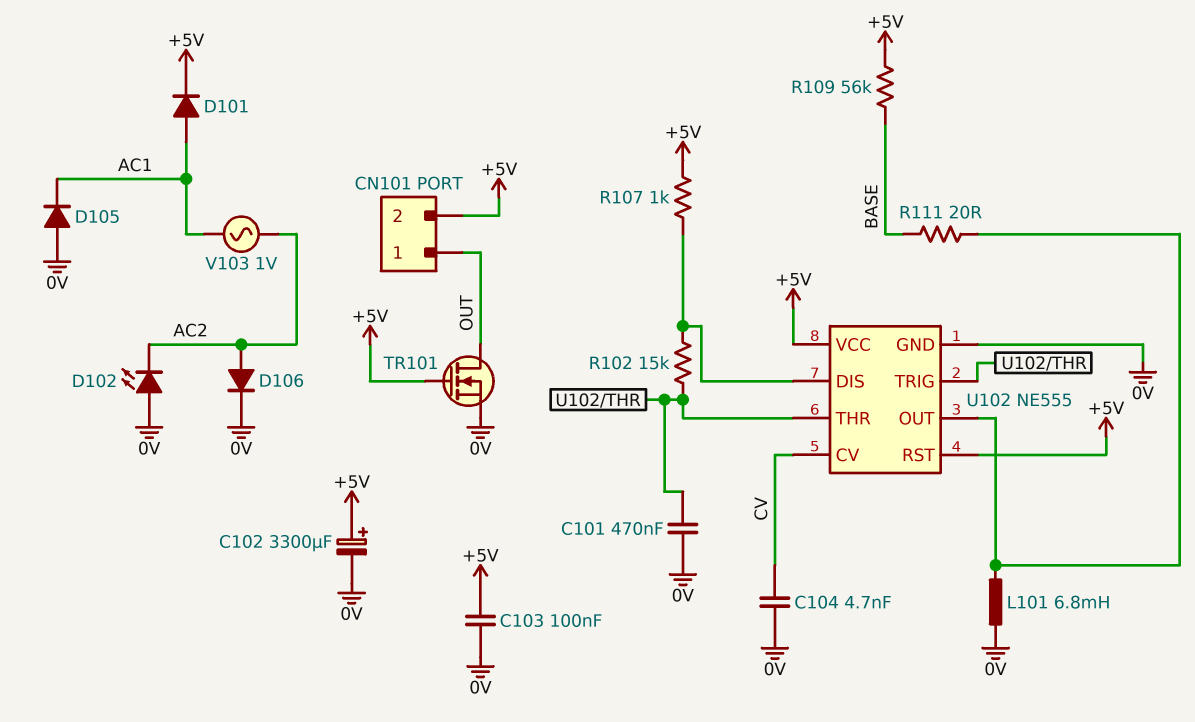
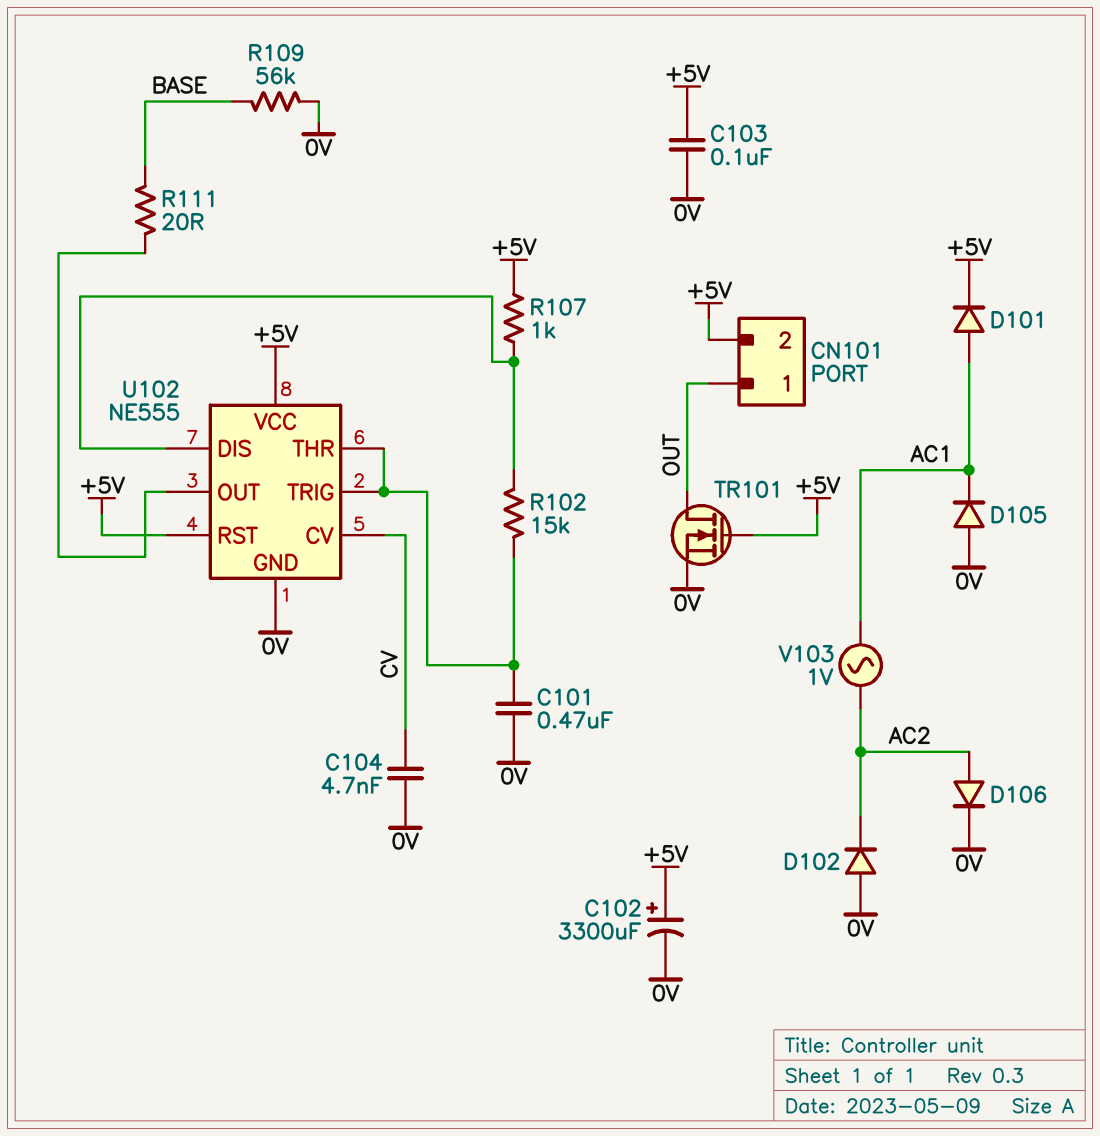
D102: LED (A 0V, K AC2) -> diode (A 0V, K AC2)
L101: 6.8mH (0V, U102/OUT) -> none
R109: 56k (+5V, BASE) -> 56k (0V, BASE)

